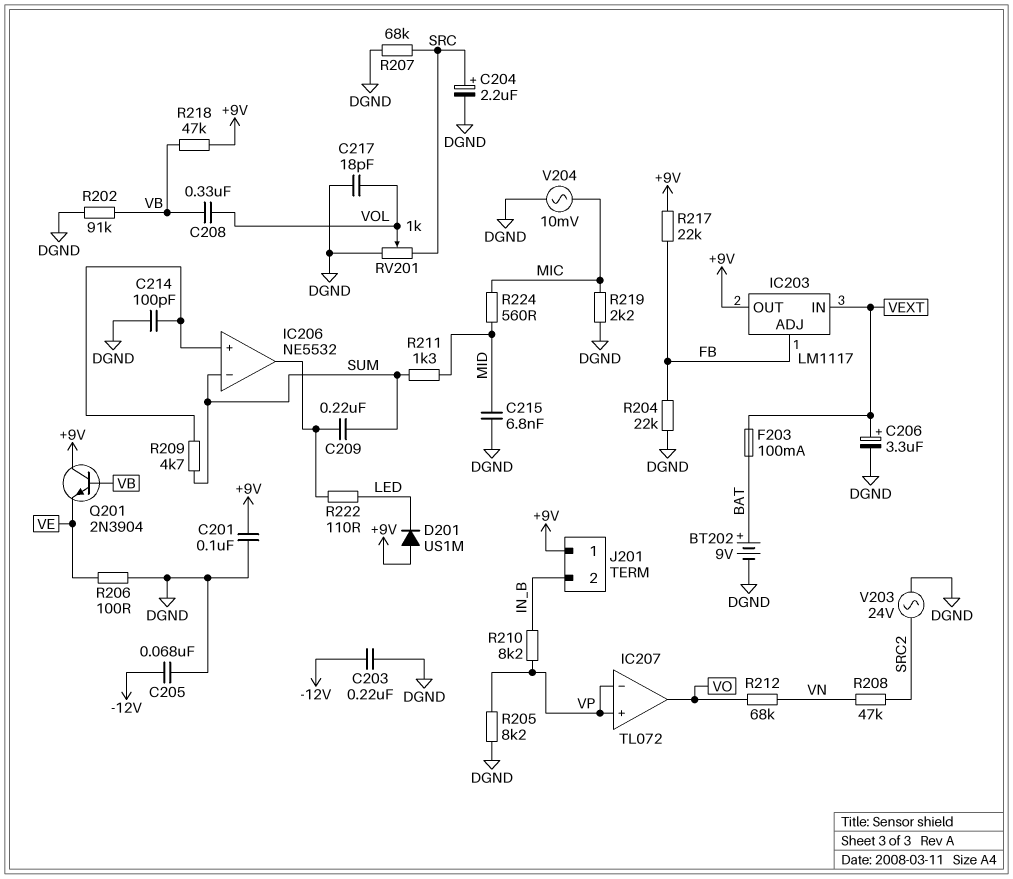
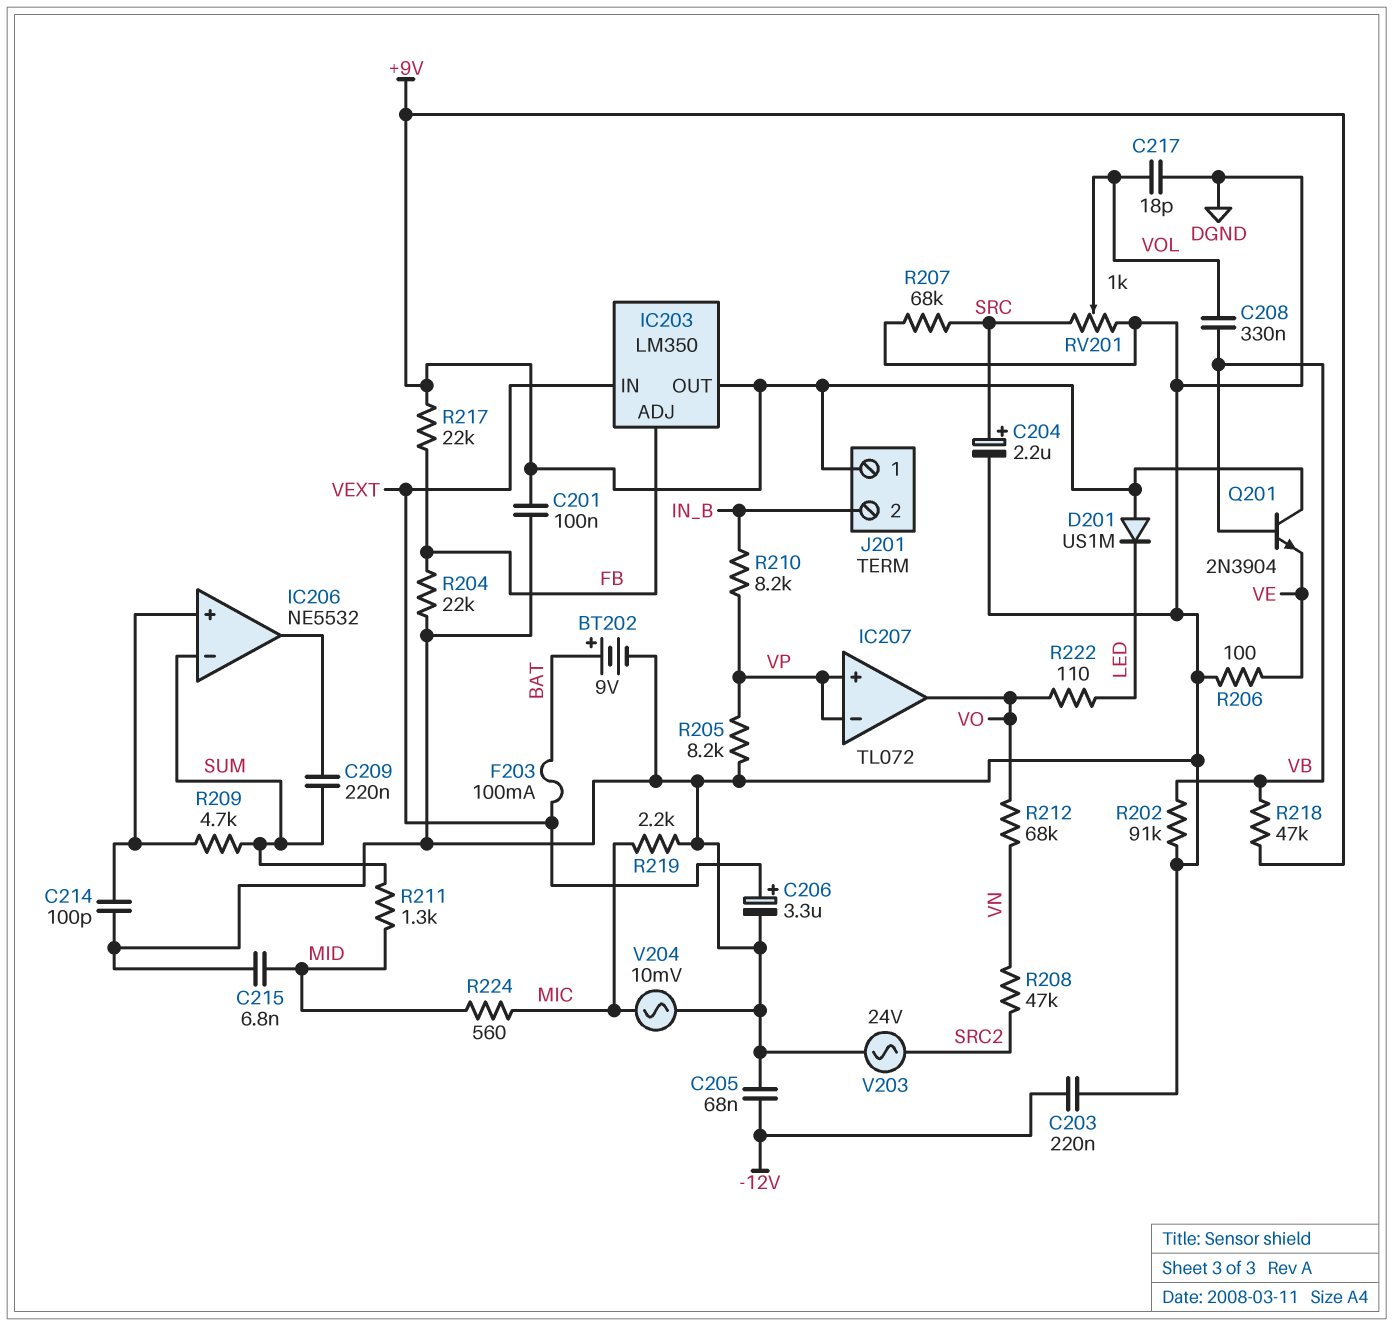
IC203: LM1117 -> LM350
R222: 110 (IC206/out, LED) -> 110 (LED, VO)

